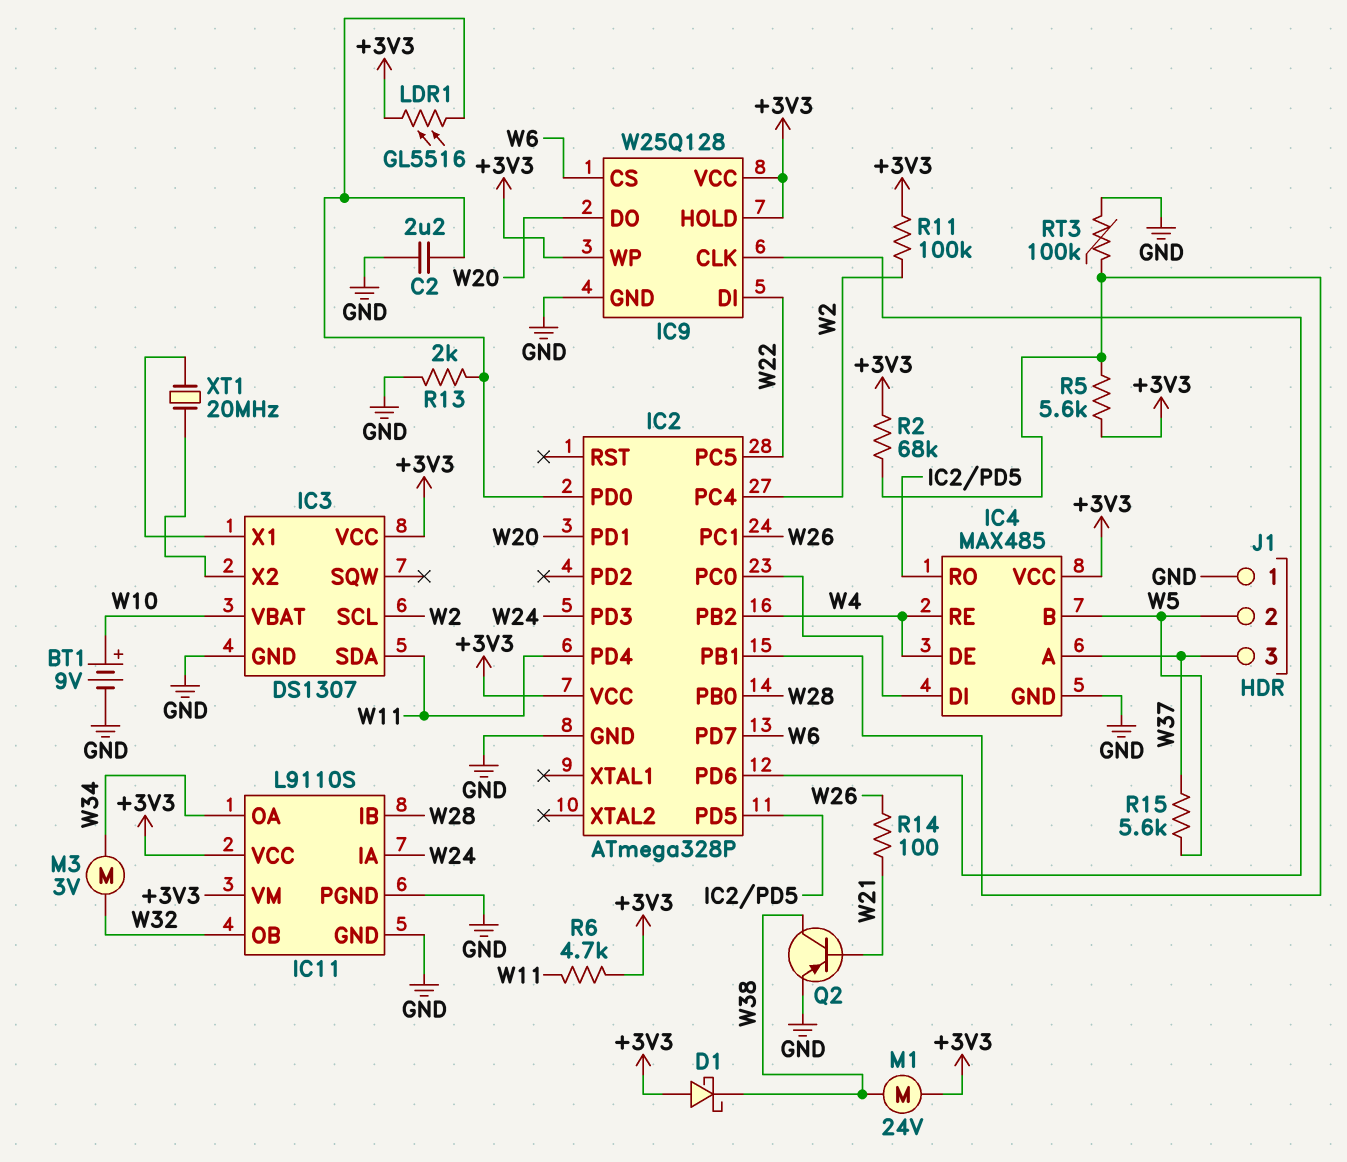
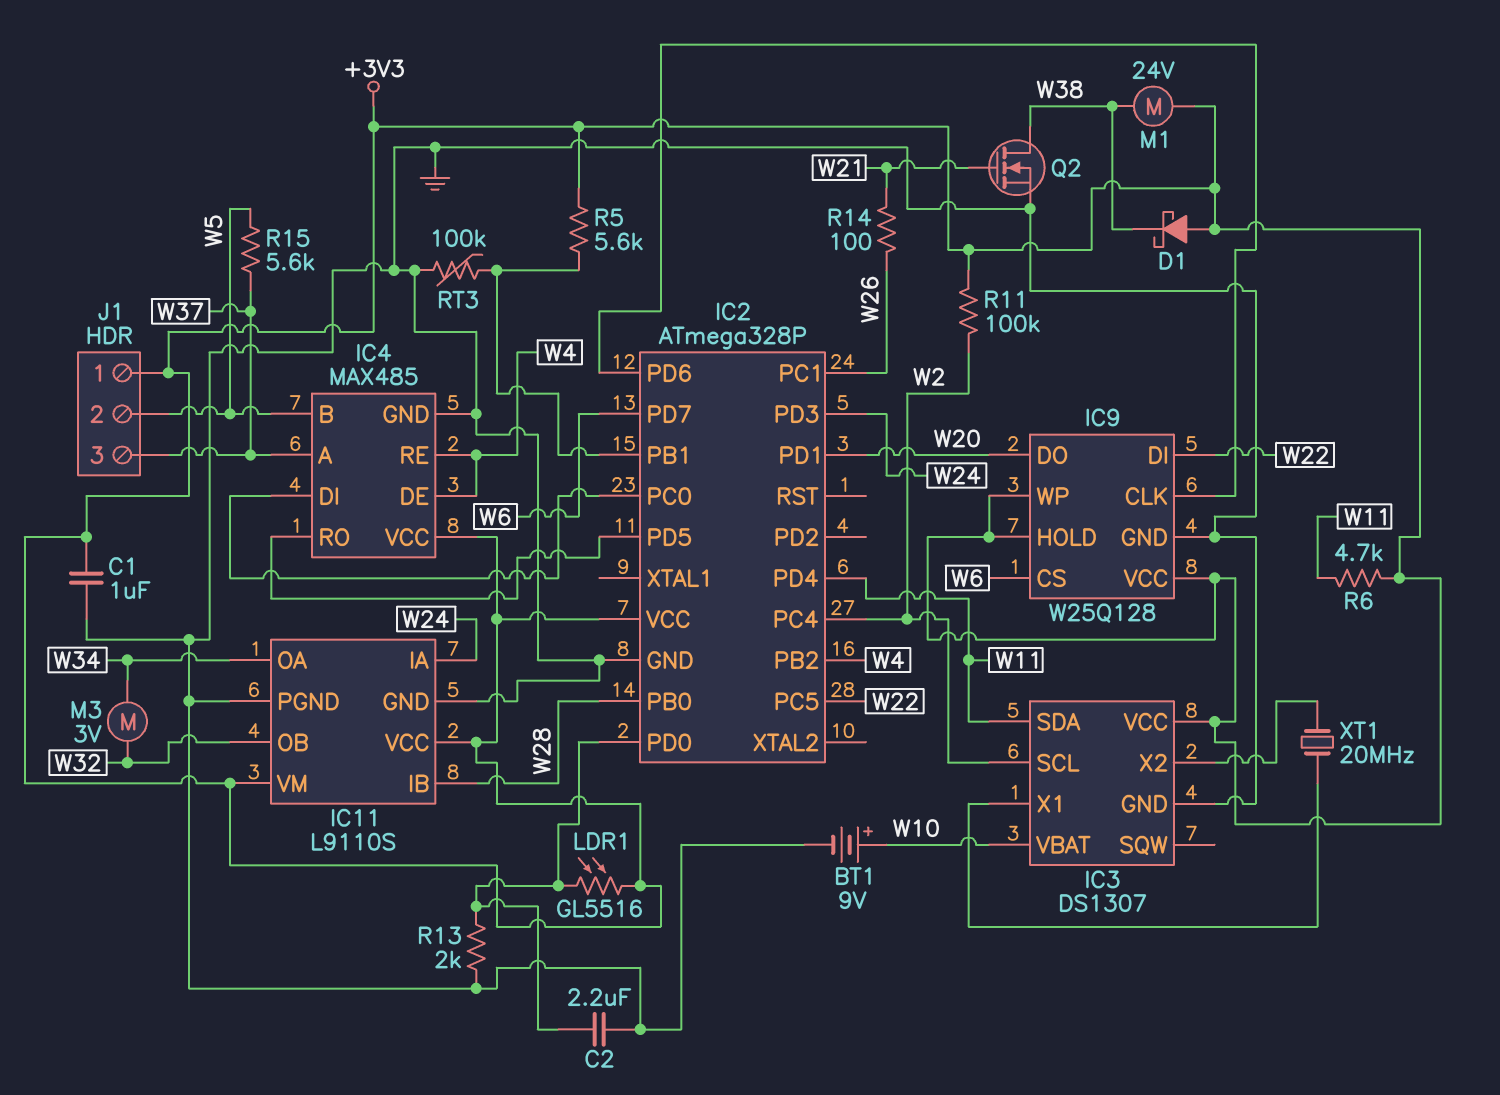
C1: none -> 1uF (+3V3, GND)
J1 pin 1: GND -> +3V3
Q2: PNP (B W21, C W38, E GND) -> NMOS (G W21, D W38, S GND)
R2: 68k (+3V3, IC2/PB1) -> none

